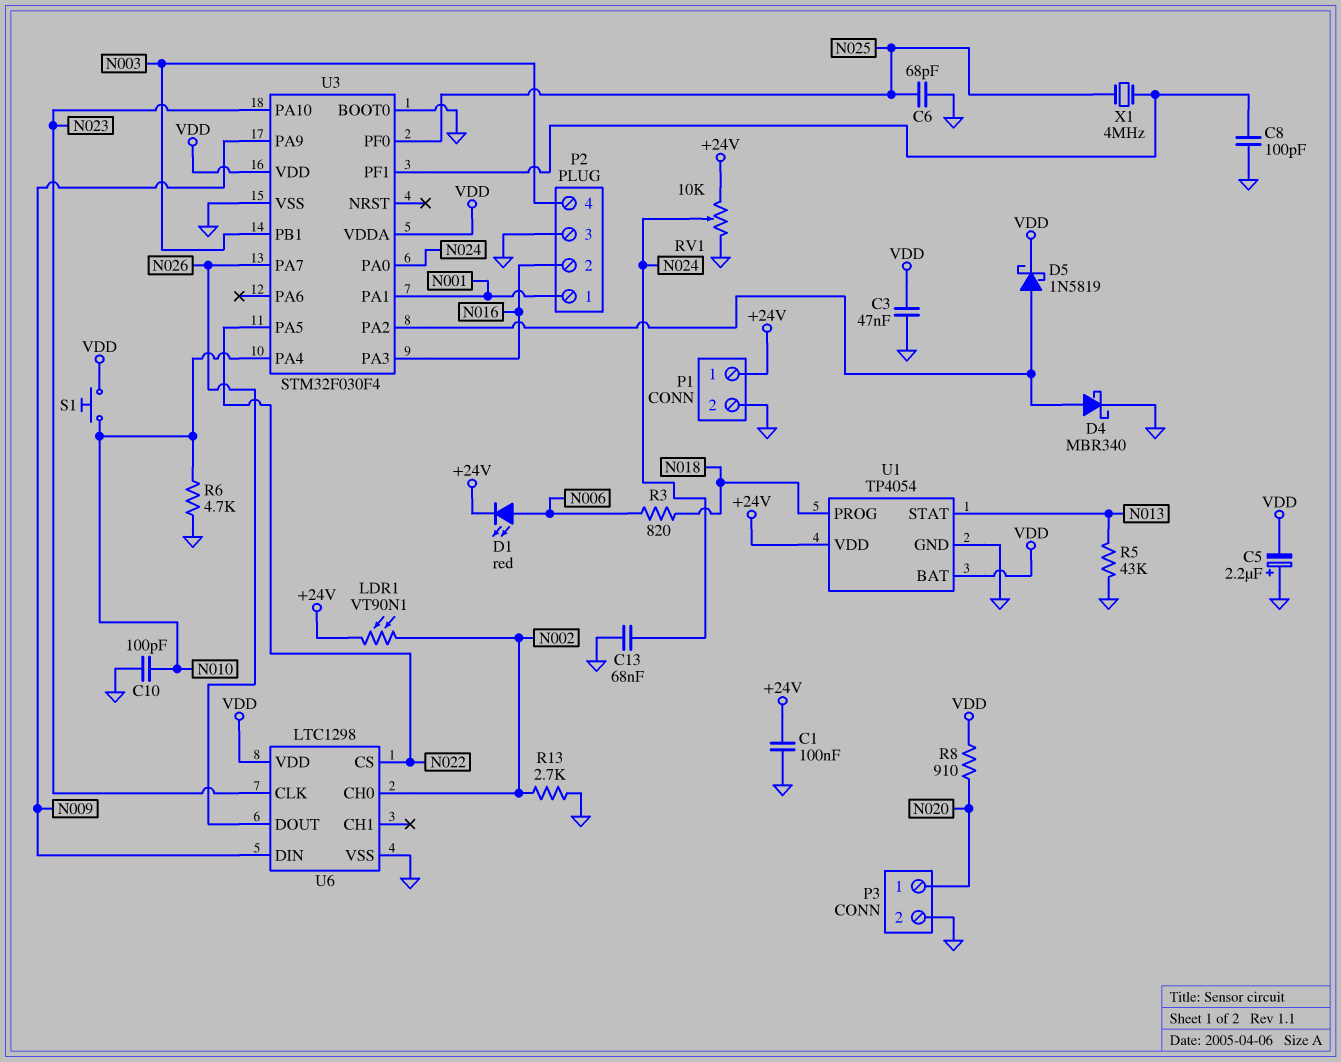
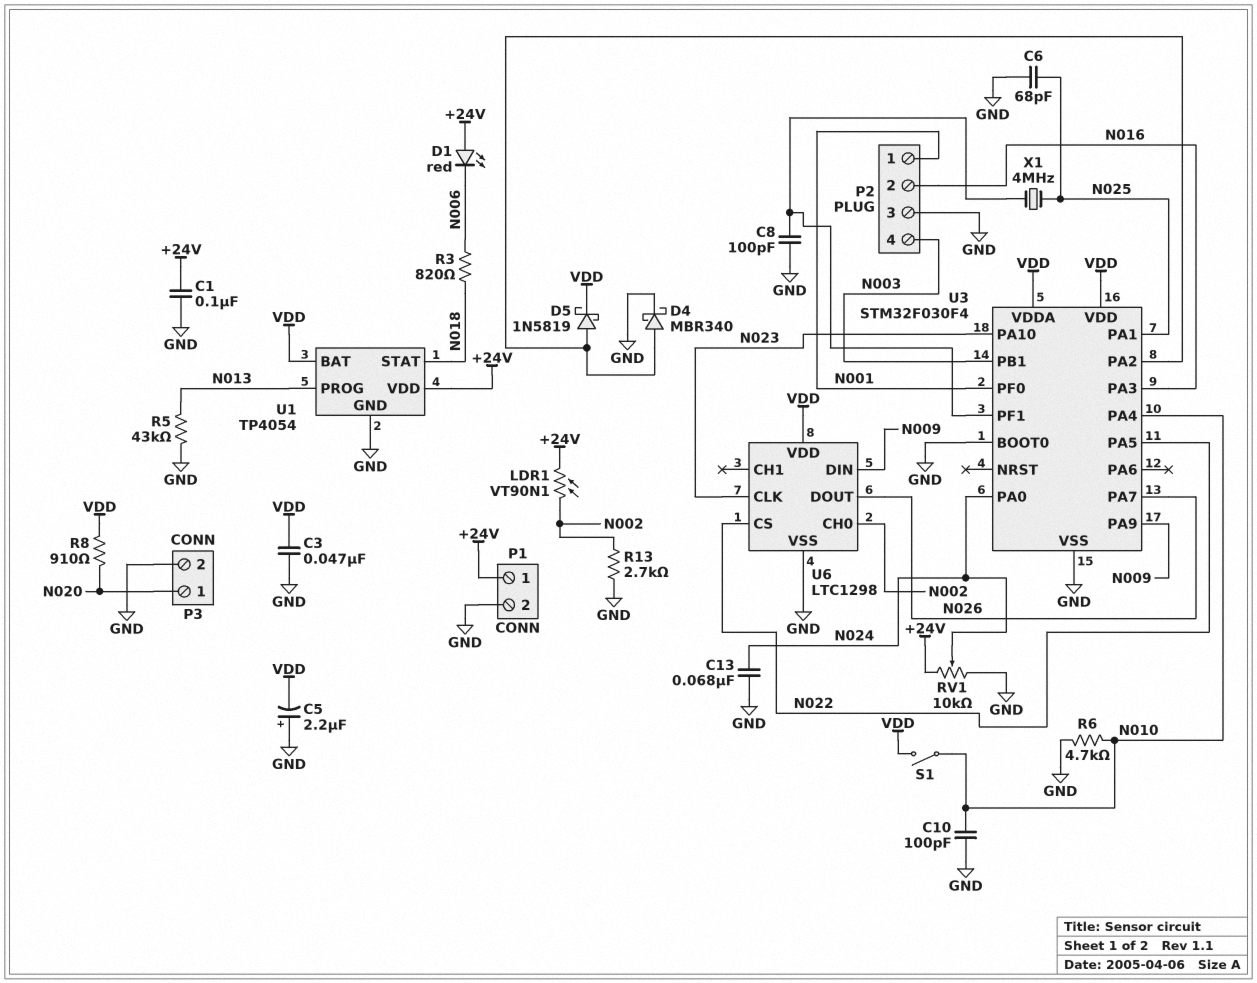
D1: LED red (A N006, K +24V) -> LED red (A +24V, K N006)
S1: button (N010, VDD) -> switch (N010, VDD)
U1 pin PROG: N018 -> N013
U1 pin STAT: N013 -> N018
U3 pin PA1: N001 -> N025
U3 pin PF0: N025 -> N001

